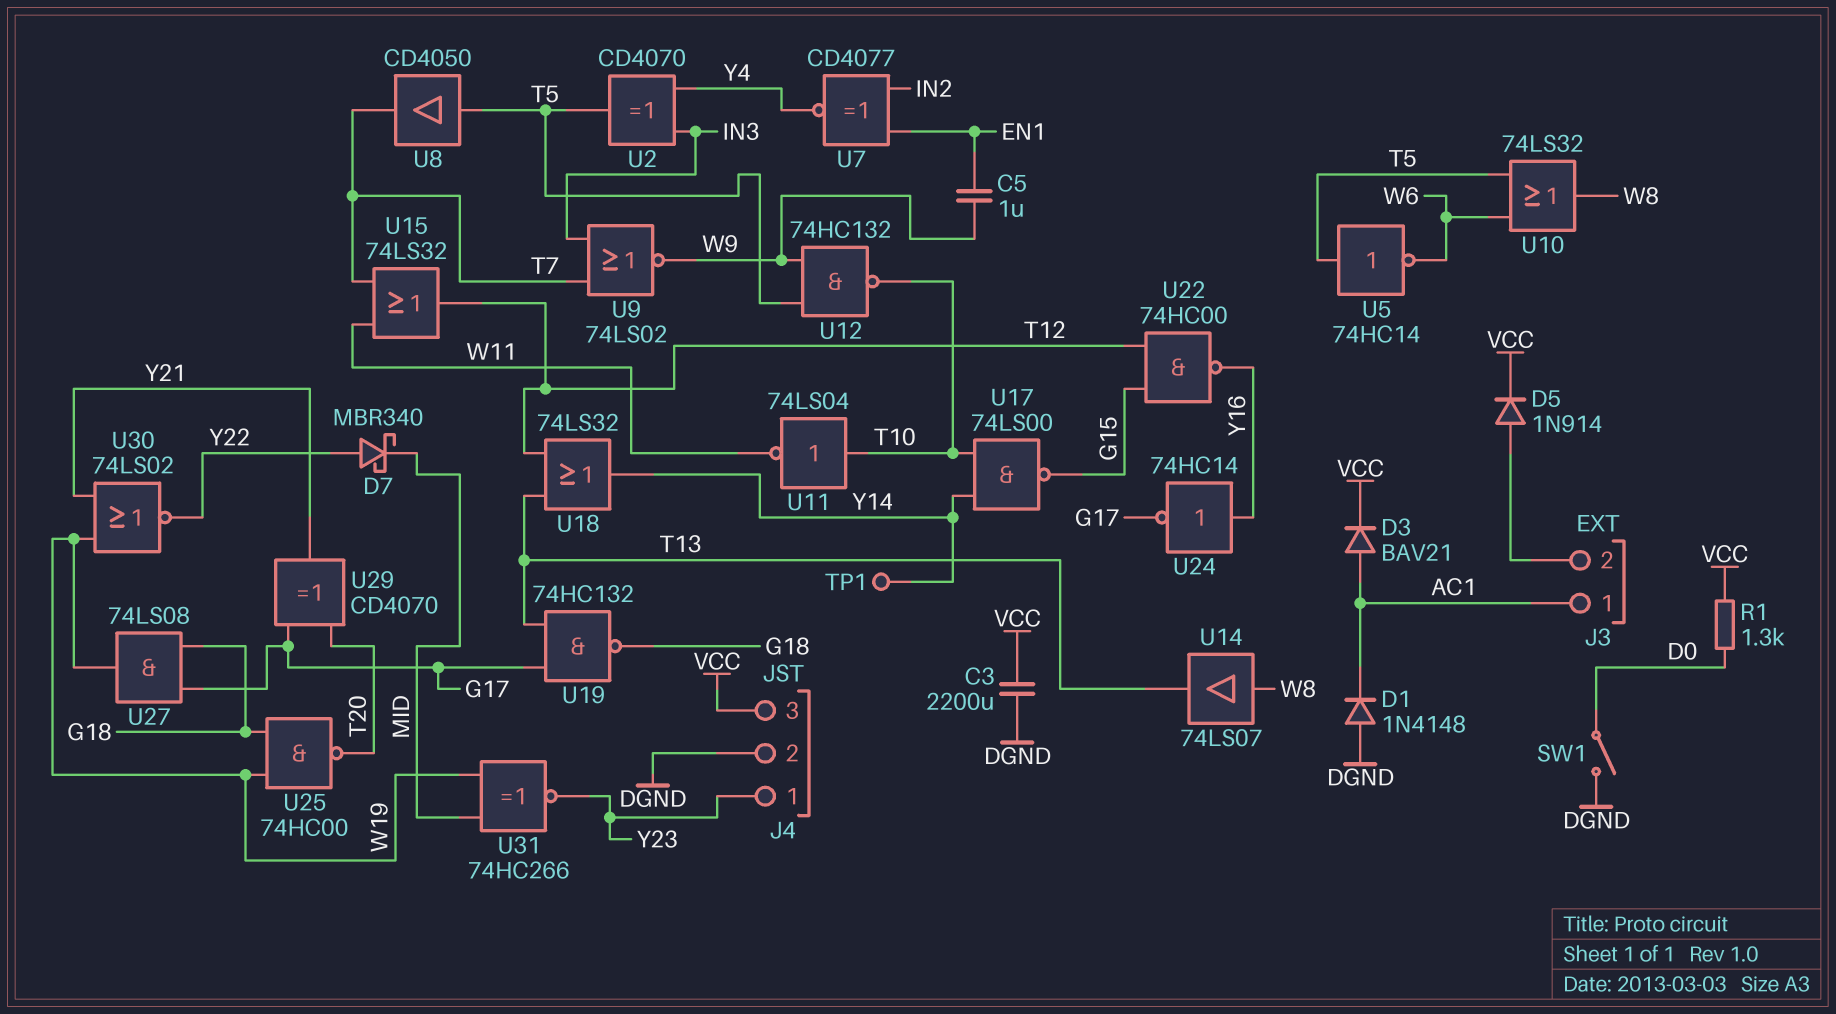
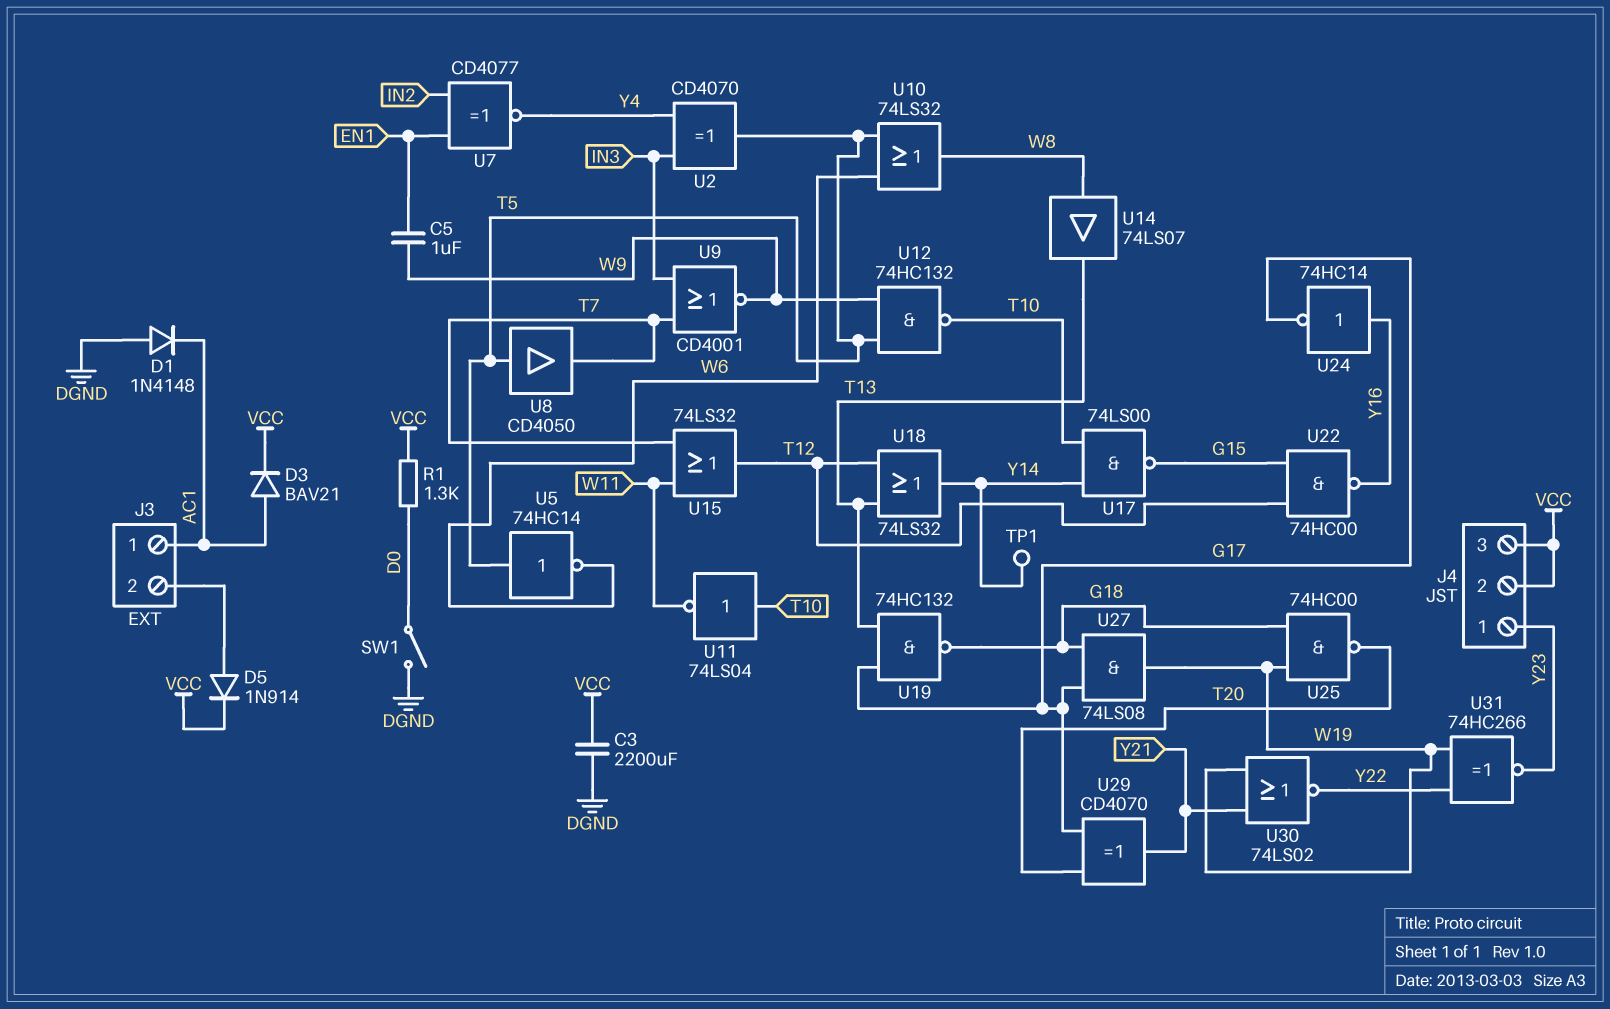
D7: schottky MBR340 (A Y22, K MID) -> none
J4 pin 2: DGND -> VCC
U9: NOR 74LS02 (in IN3, in T7, out W9) -> NOR CD4001 (in IN3, in T7, out W9)
U31: XNOR 74HC266 (in MID, in W19, out Y23) -> XNOR 74HC266 (in W19, in Y22, out Y23)

